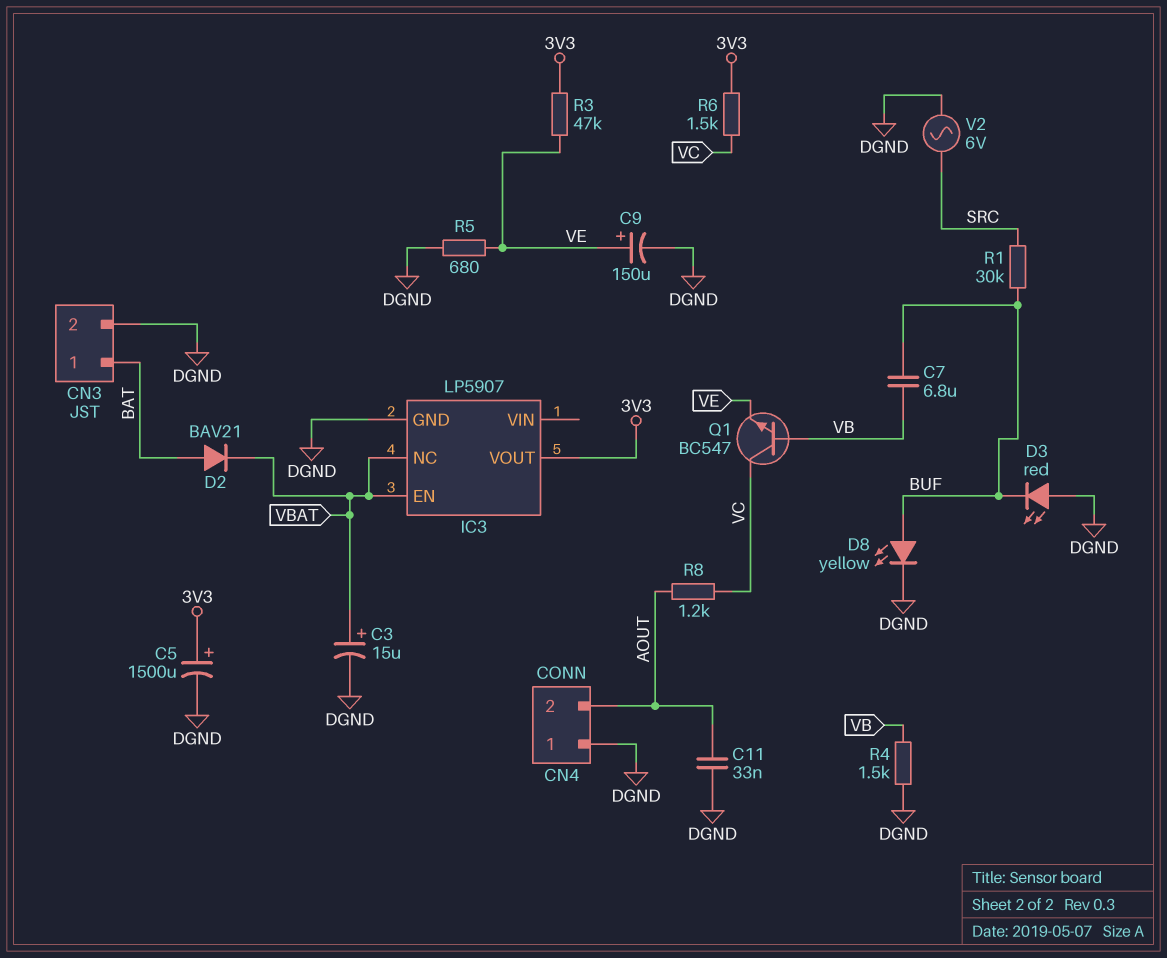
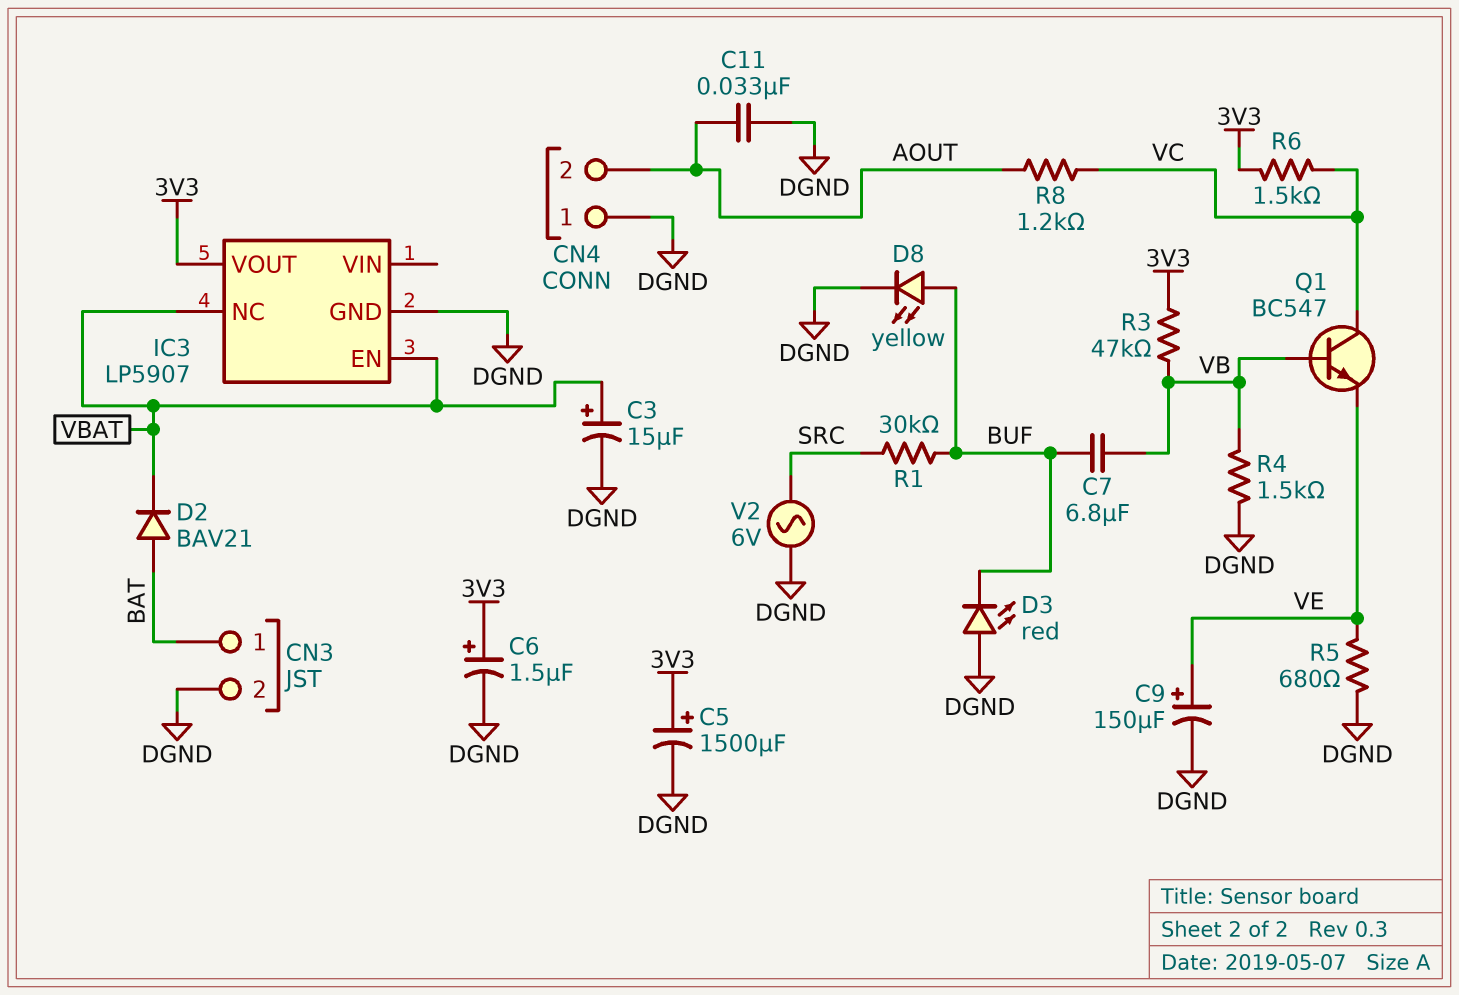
C6: none -> 1.5uF (plus 3V3, minus DGND)
R3: 47k (3V3, VE) -> 47k (3V3, VB)

